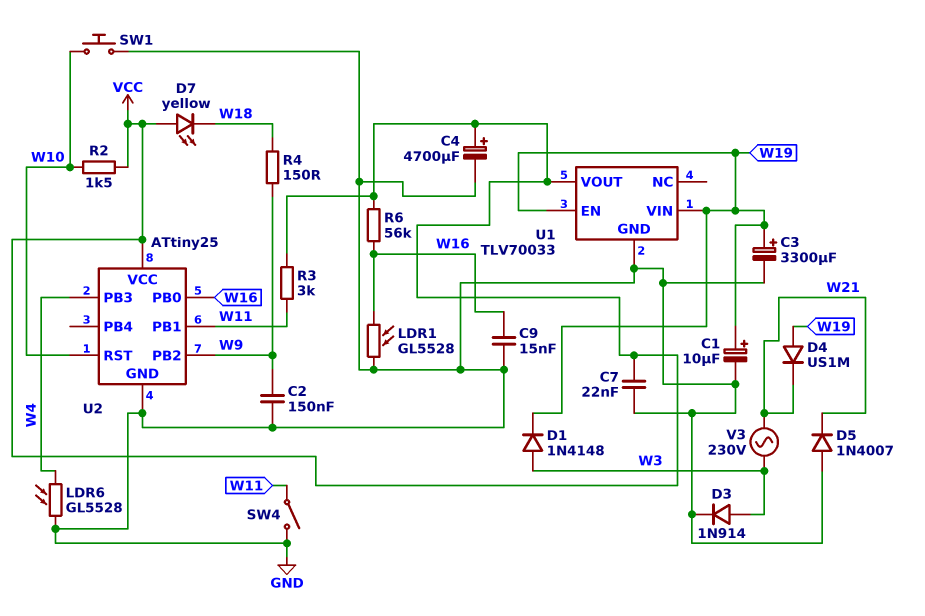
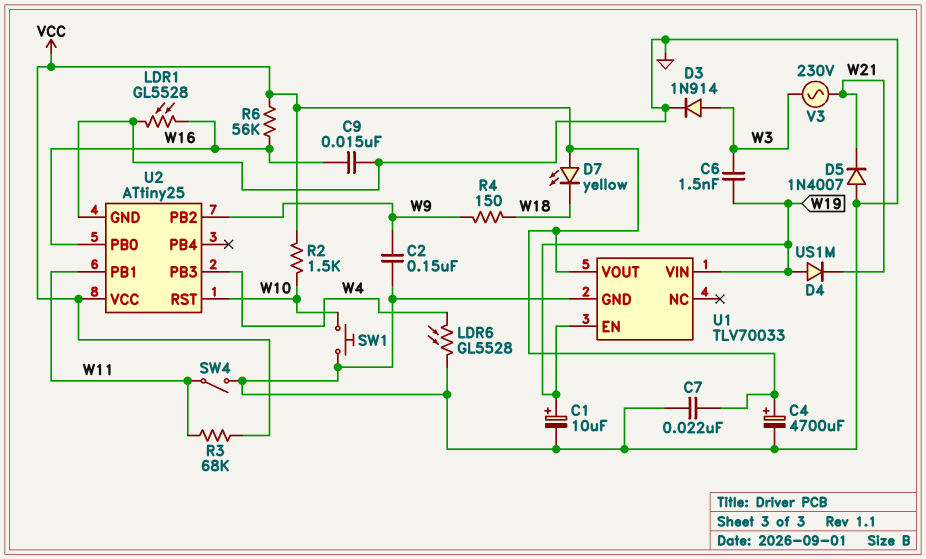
C3: 3300uF (plus W19, minus GND) -> none
C6: none -> 1.5nF (W3, W19)
D1: diode 1N4148 (A W3, K W19) -> none
R3: 3k (VCC, W11) -> 68k (VCC, W11)

